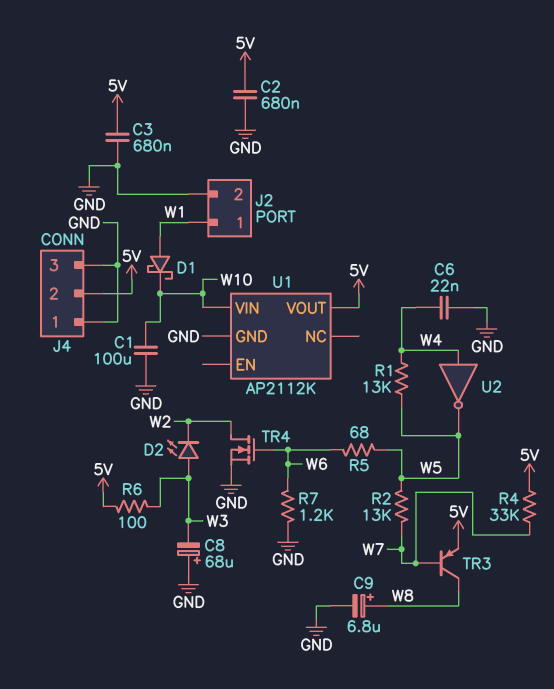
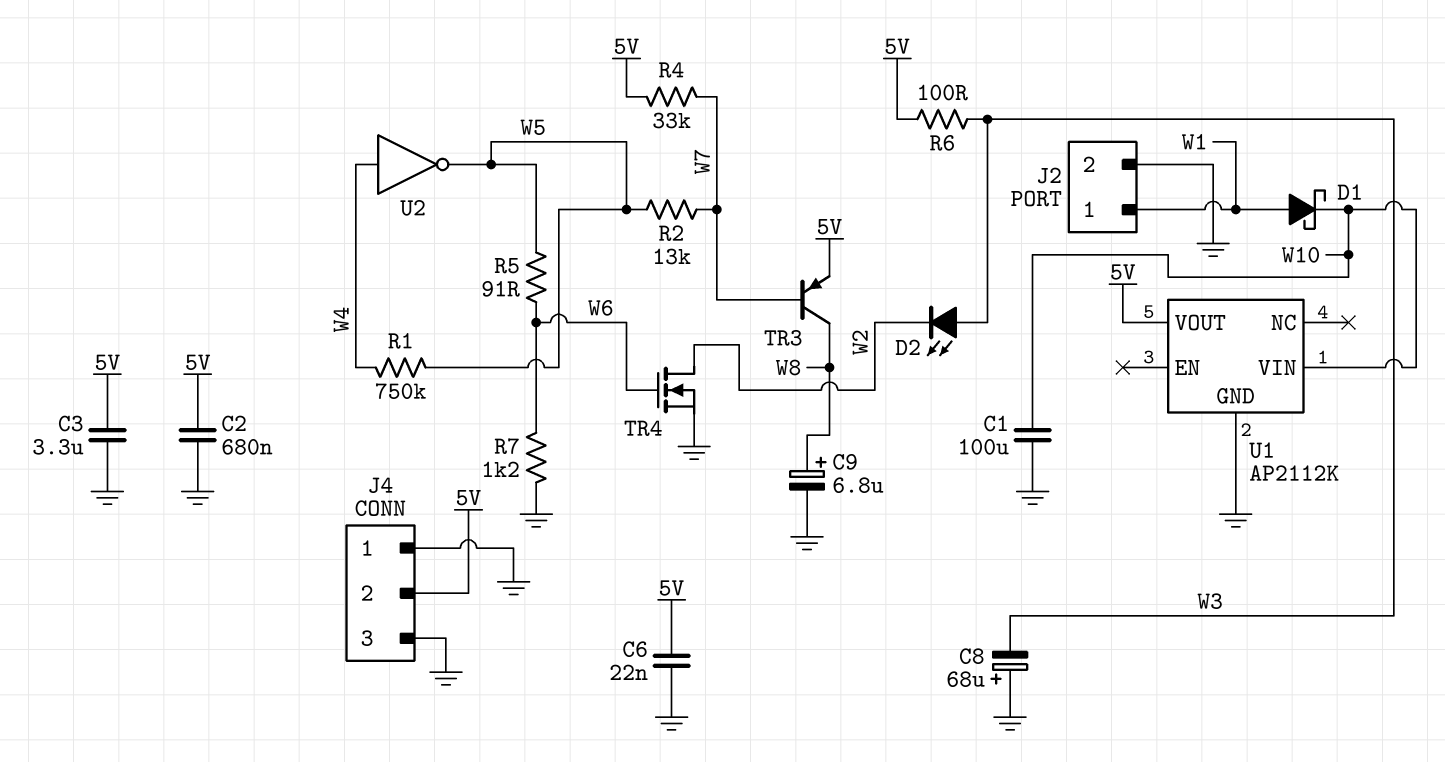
C3: 680nF (5V, GND) -> 3.3uF (5V, GND)
C6: 22nF (GND, W4) -> 22nF (5V, GND)
R1: 13k (W4, W5) -> 750k (W4, W5)
R5: 68 (W5, W6) -> 91 (W5, W6)

